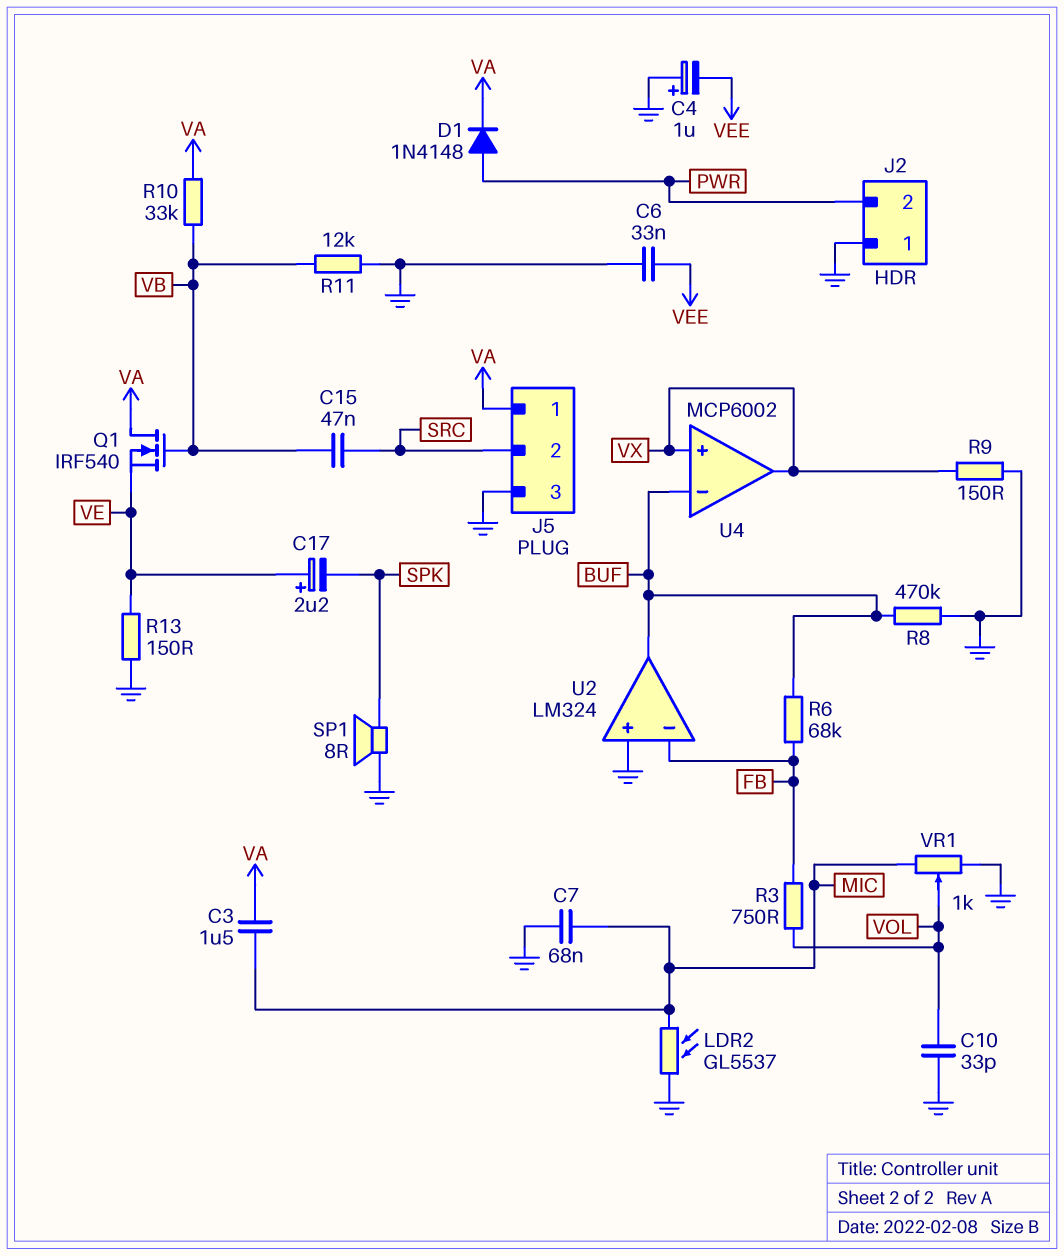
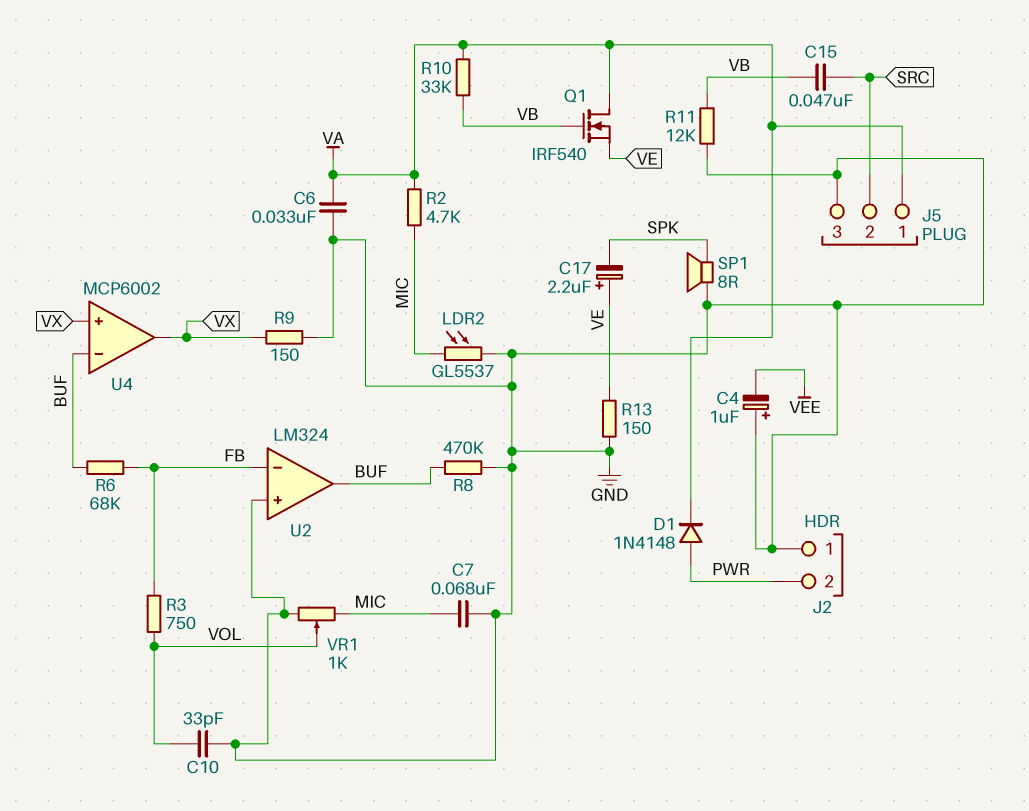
C3: 1.5uF (MIC, VA) -> none
C6: 33nF (GND, VEE) -> 33nF (GND, VA)
R2: none -> 4.7k (MIC, VA)

